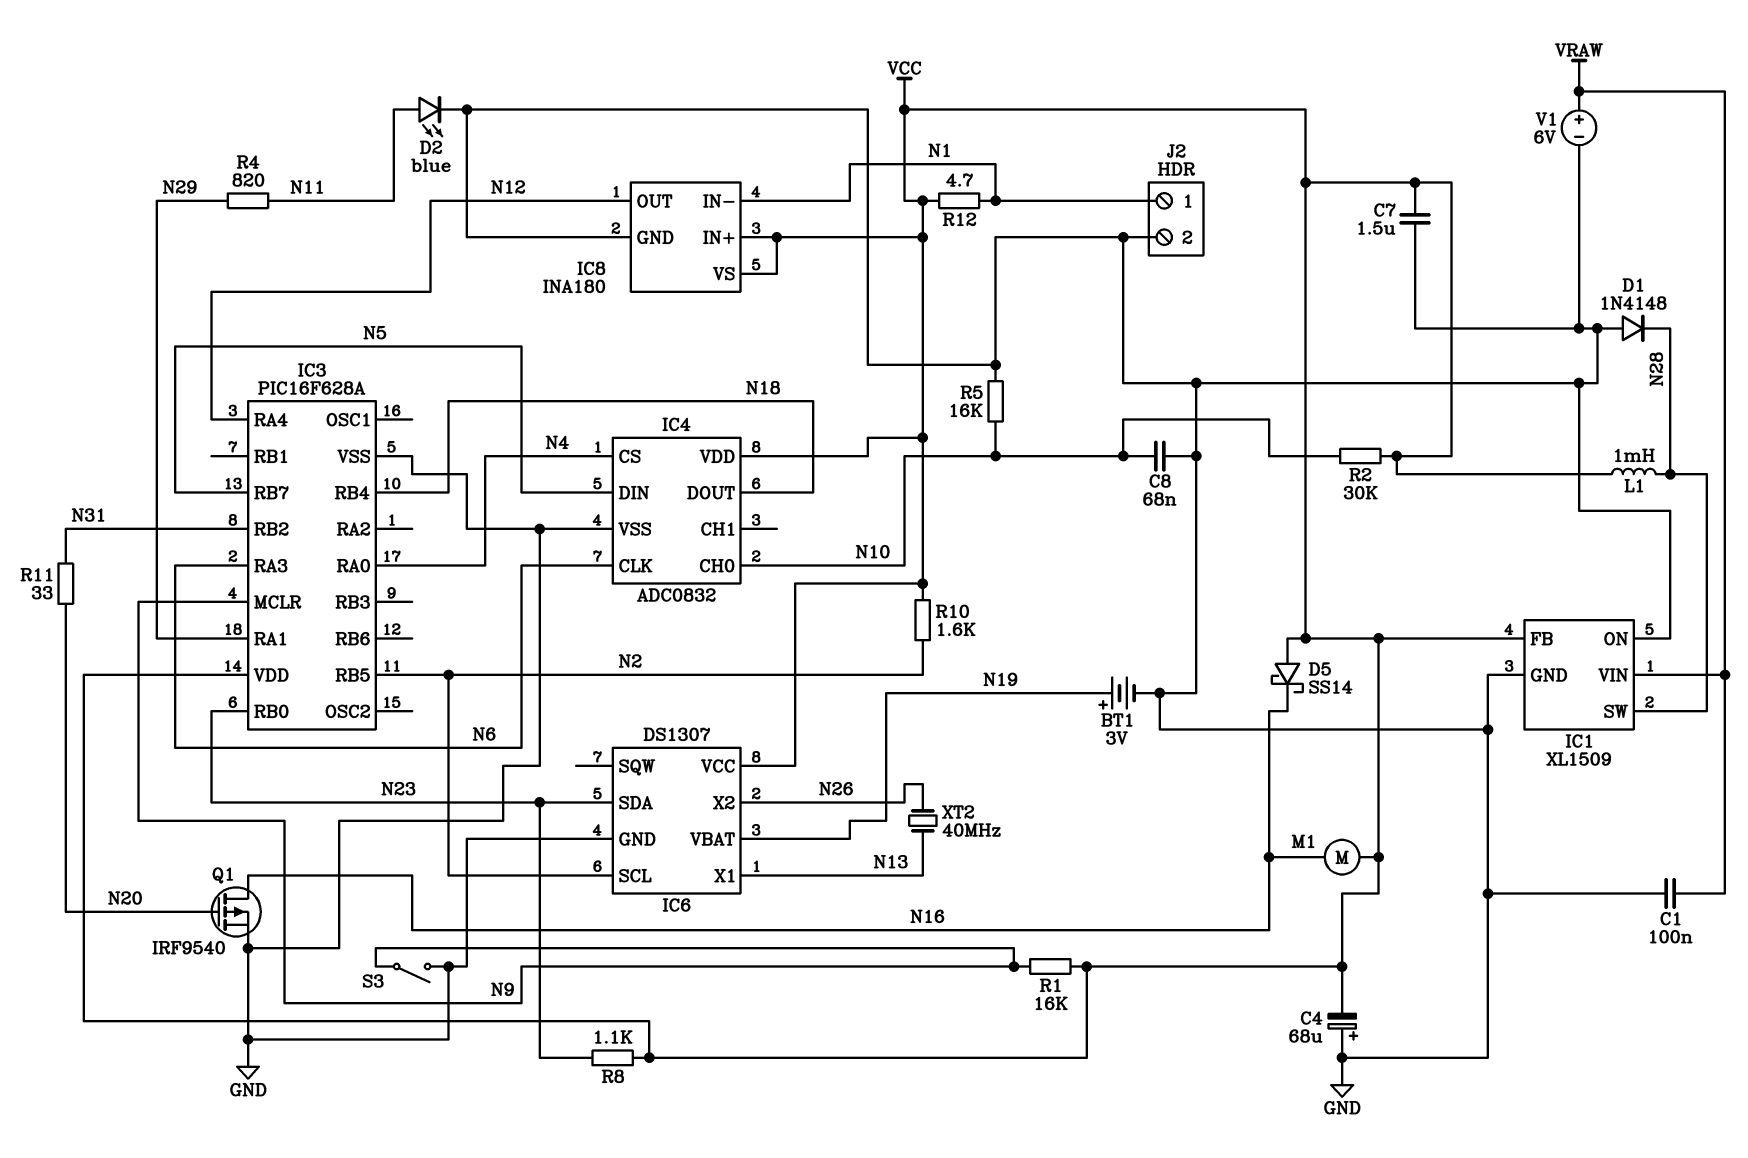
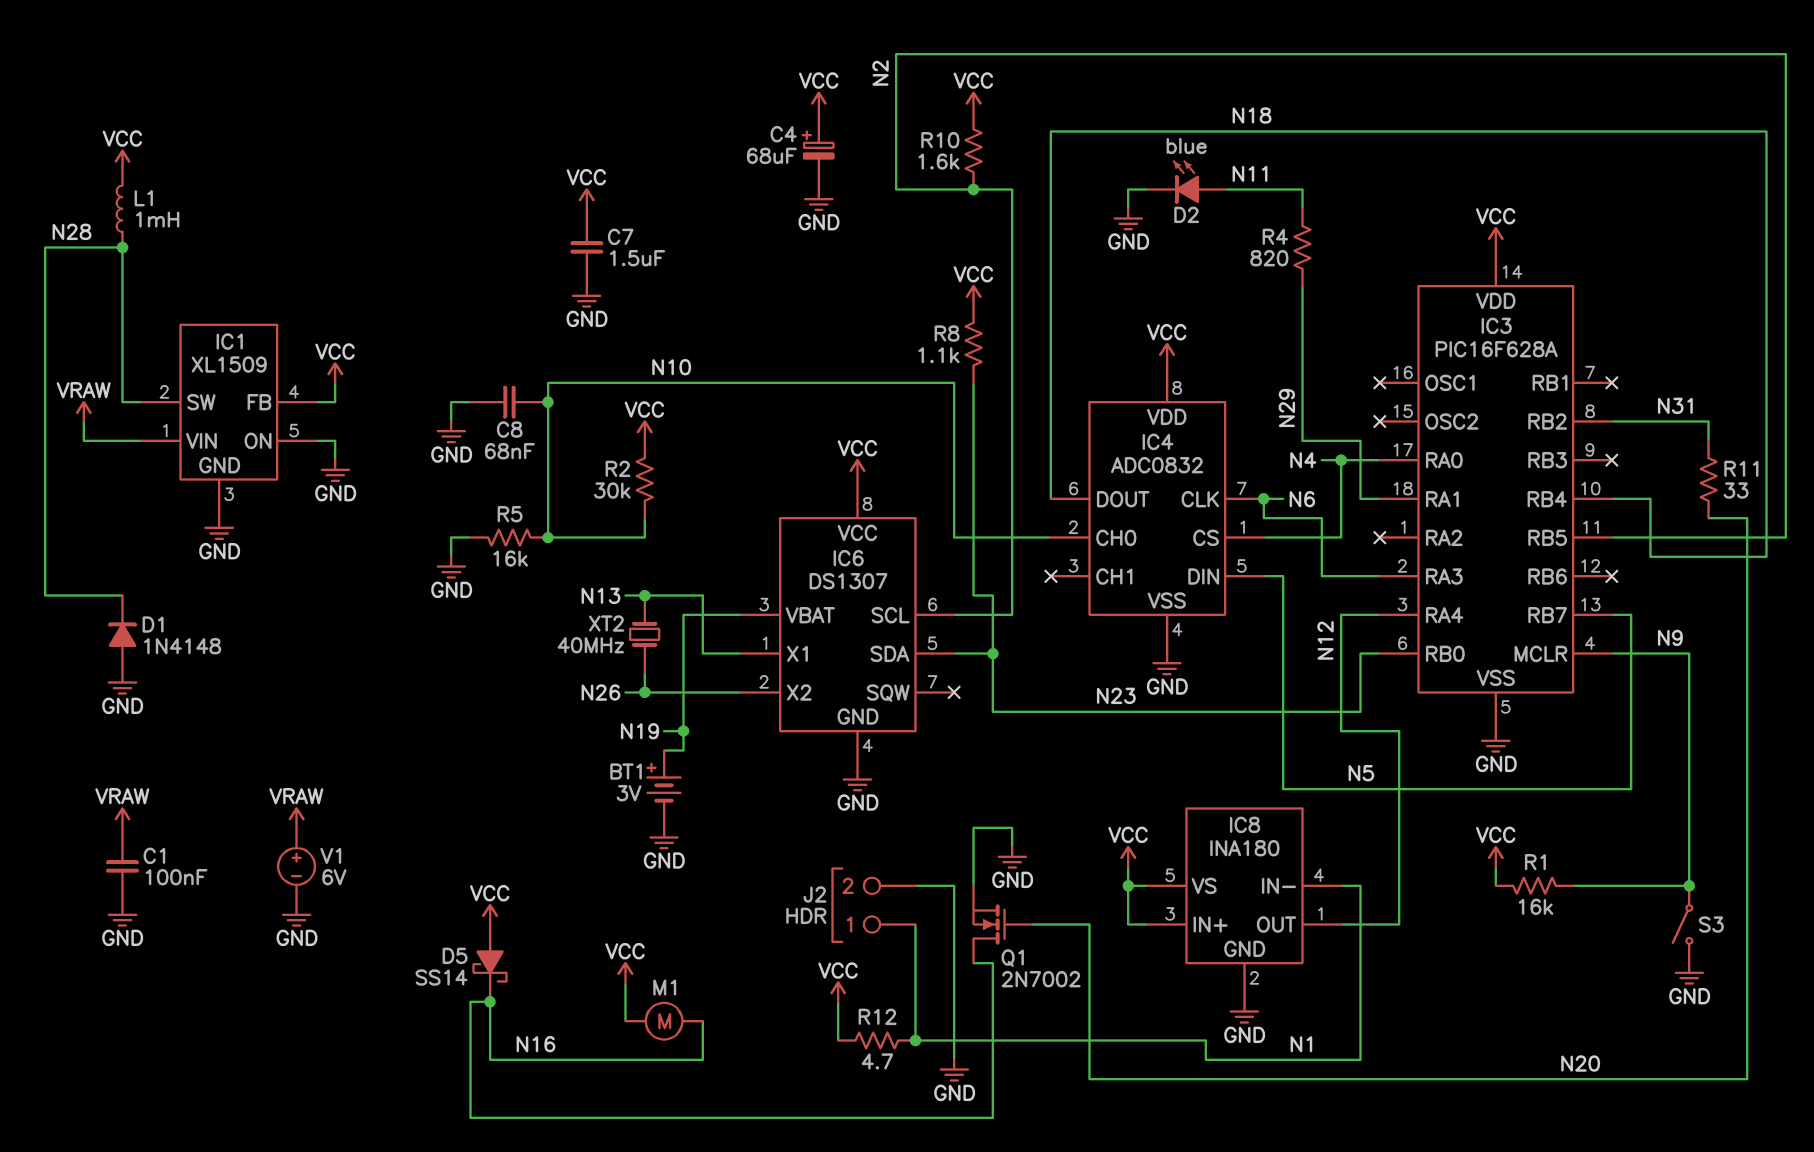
C4: 68uF (plus GND, minus VCC) -> 68uF (plus VCC, minus GND)
Q1: PMOS IRF9540 (G N20, D N16, S GND) -> NMOS 2N7002 (G N20, D N16, S GND)

